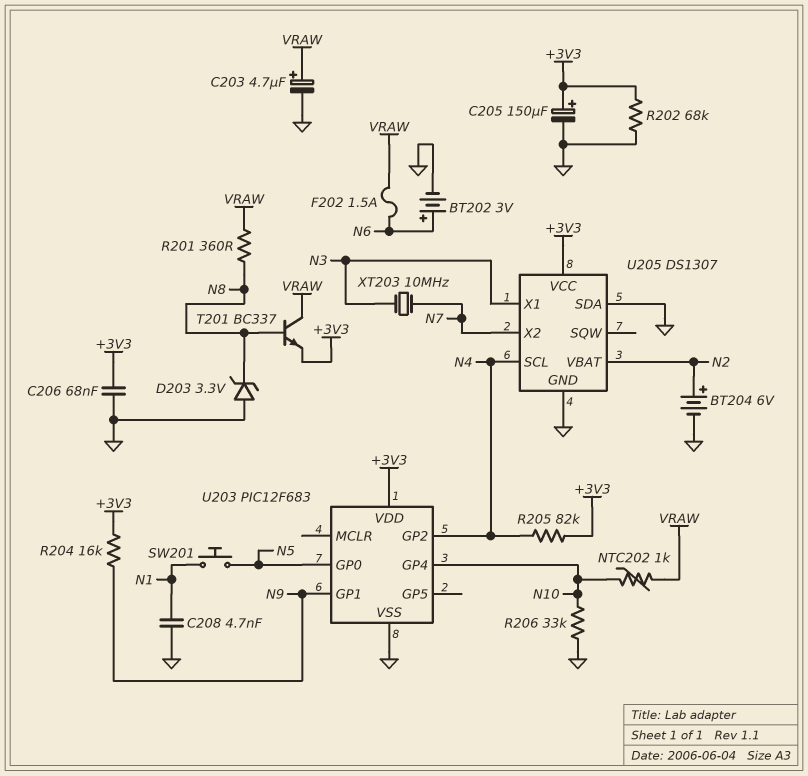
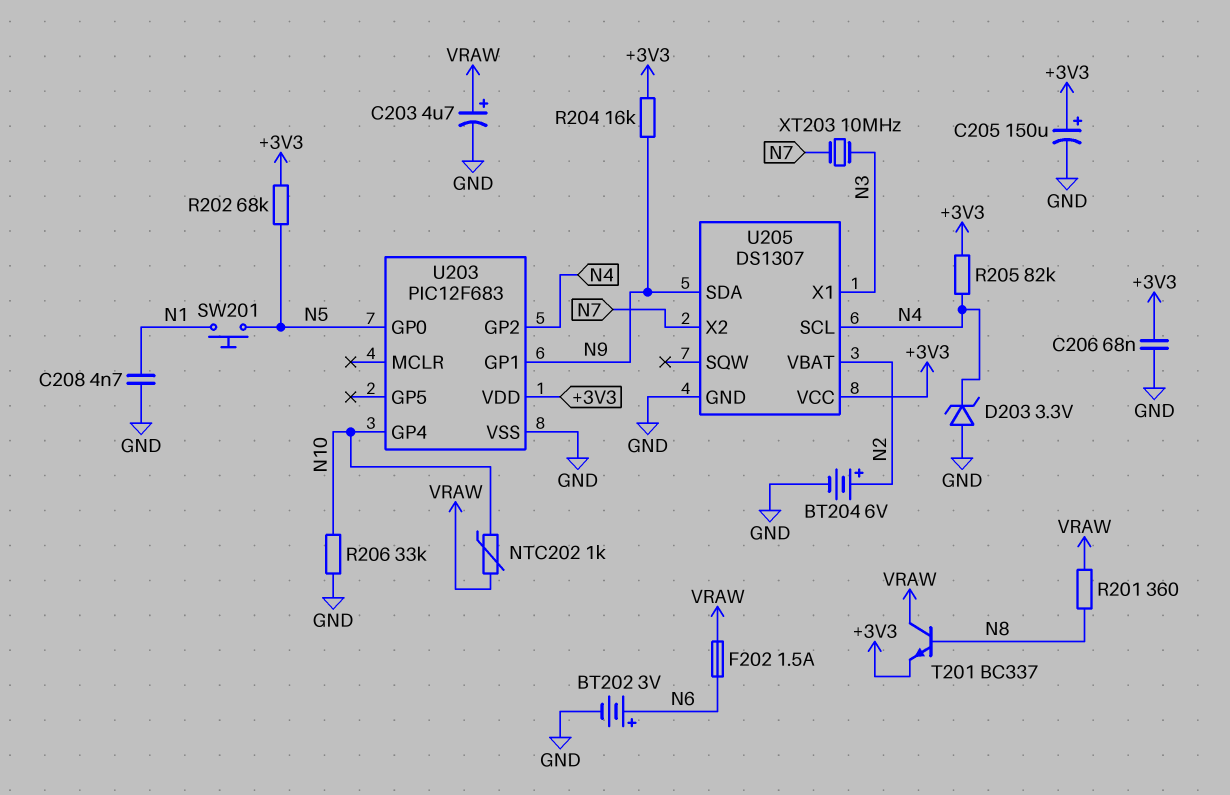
D203: zener 3.3V (A GND, K N8) -> zener 3.3V (A GND, K N4)
R202: 68k (+3V3, GND) -> 68k (+3V3, N5)
U205 pin SDA: GND -> N9

